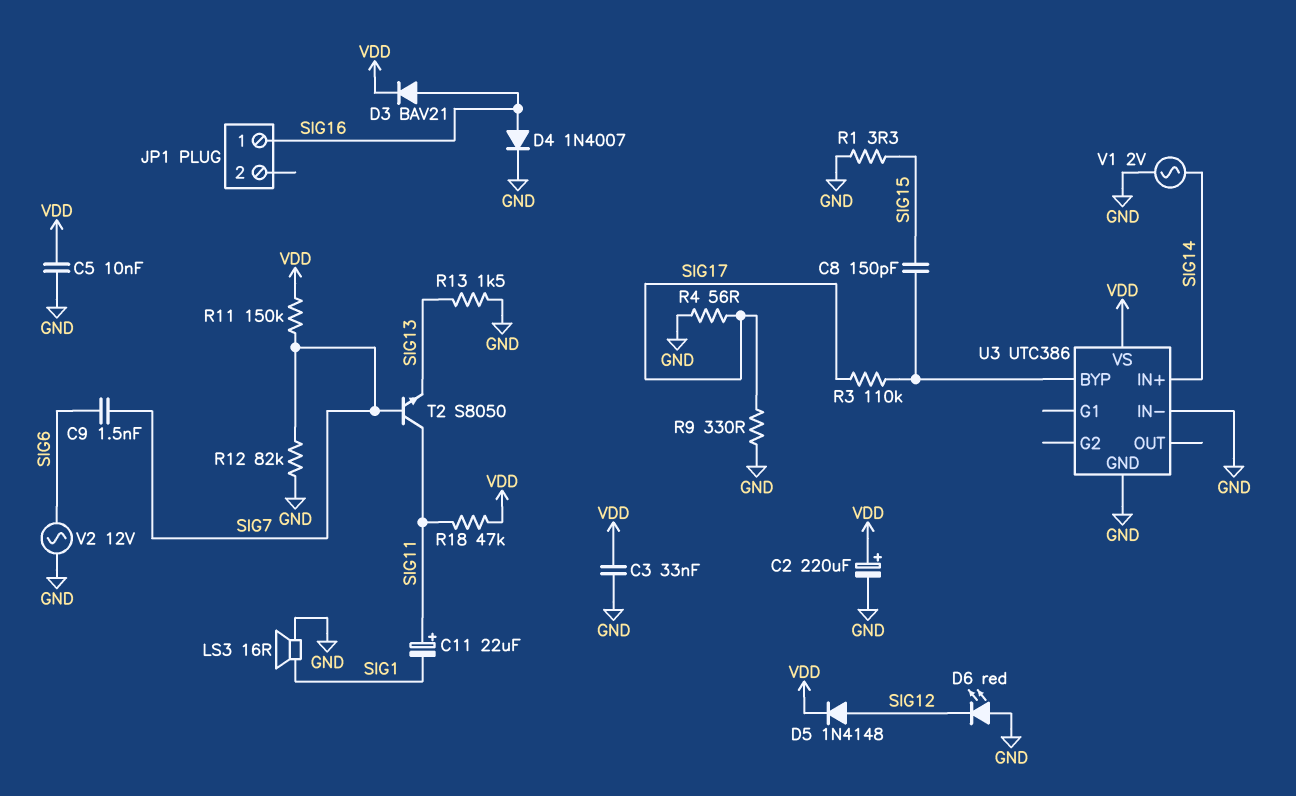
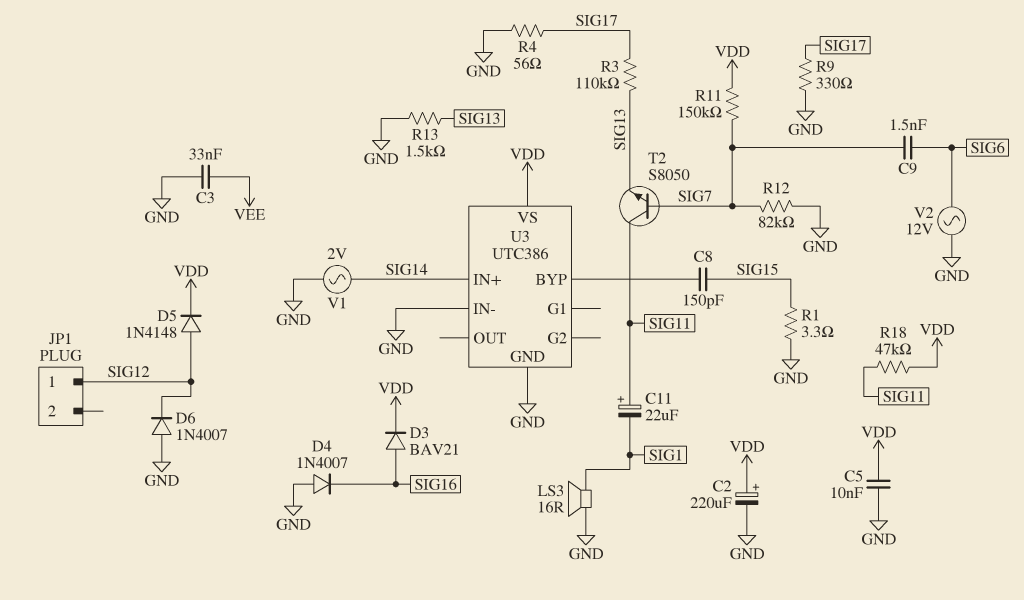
C3: 33nF (GND, VDD) -> 33nF (GND, VEE)
D4: diode 1N4007 (A SIG16, K GND) -> diode 1N4007 (A GND, K SIG16)
D6: LED red (A GND, K SIG12) -> diode 1N4007 (A GND, K SIG12)
JP1 pin 1: SIG16 -> SIG12
R3: 110k (SIG17, U3/BYP) -> 110k (SIG13, SIG17)

